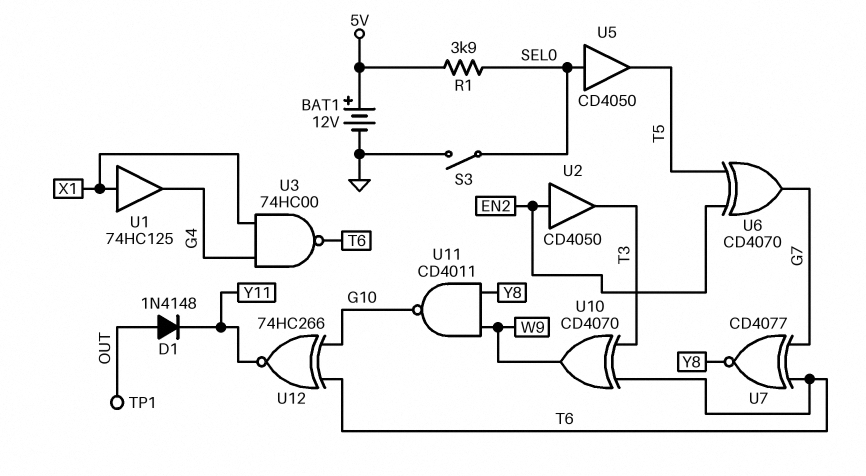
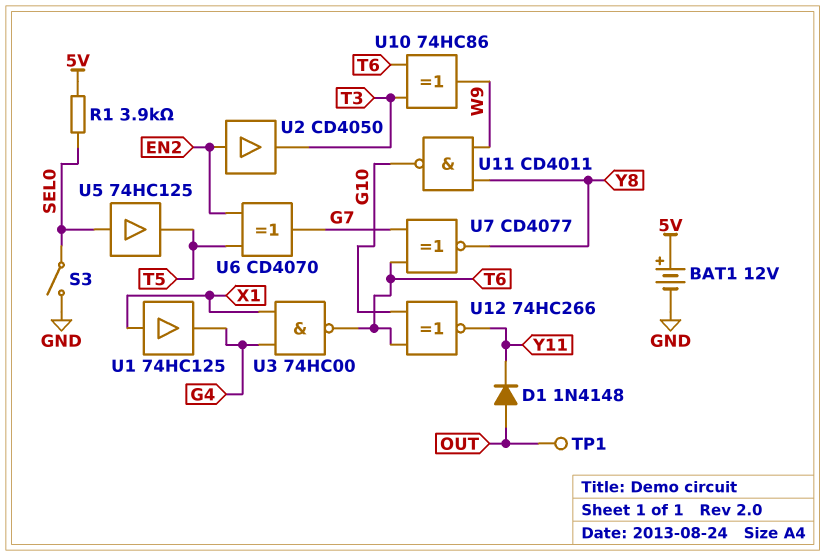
U5: buffer CD4050 (in SEL0, out T5) -> buffer 74HC125 (in SEL0, out T5)
U10: XOR CD4070 (in T3, in T6, out W9) -> XOR 74HC86 (in T3, in T6, out W9)

